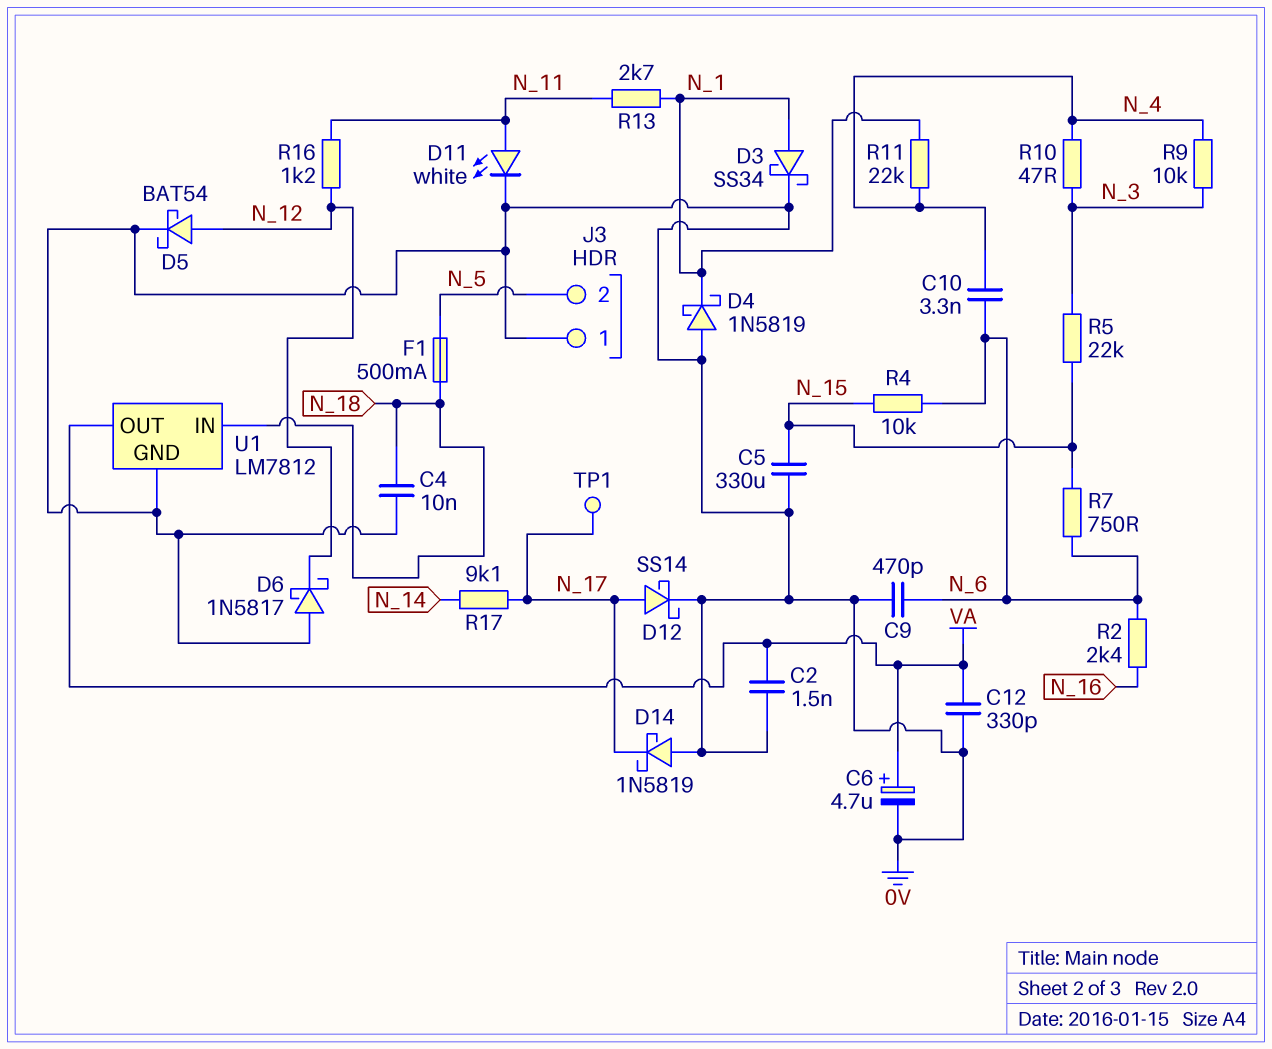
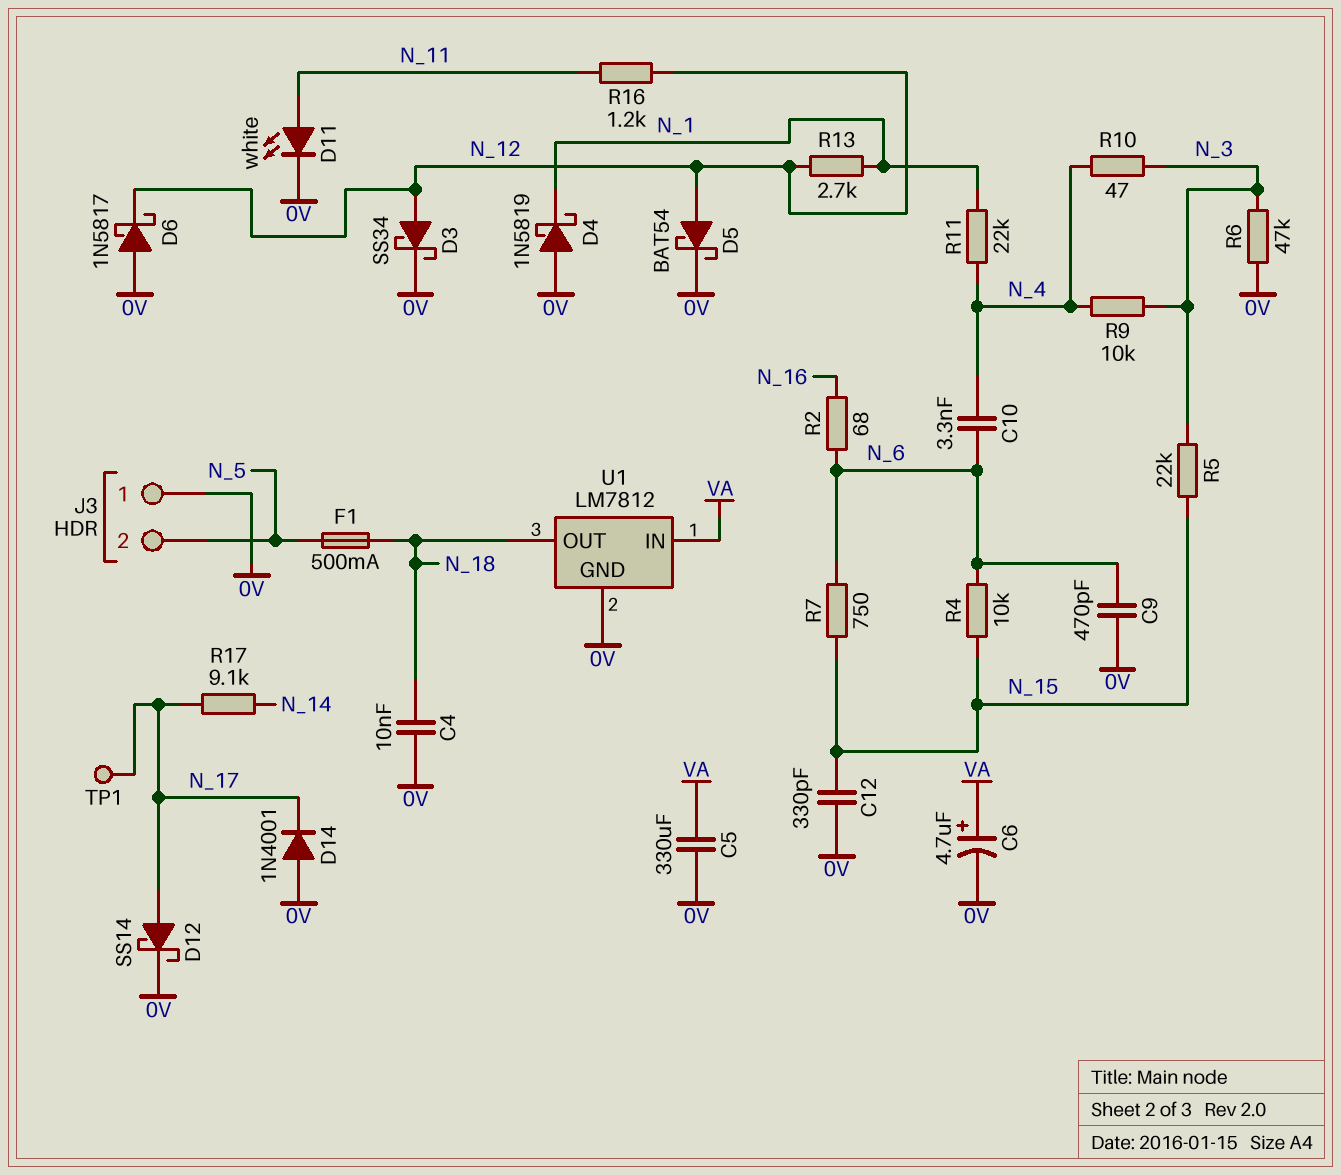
C2: 1.5nF (0V, VA) -> none
C5: 330uF (0V, N_15) -> 330uF (0V, VA)
C12: 330pF (0V, VA) -> 330pF (0V, N_15)
D3: schottky SS34 (A N_1, K 0V) -> schottky SS34 (A N_12, K 0V)
D14: schottky 1N5819 (A 0V, K N_17) -> diode 1N4001 (A 0V, K N_17)
R2: 2.4k (N_6, N_16) -> 68 (N_6, N_16)
R6: none -> 47k (0V, N_3)
R13: 2.7k (N_1, N_11) -> 2.7k (N_1, N_12)
U1 pin IN: N_18 -> VA
U1 pin OUT: VA -> N_18

